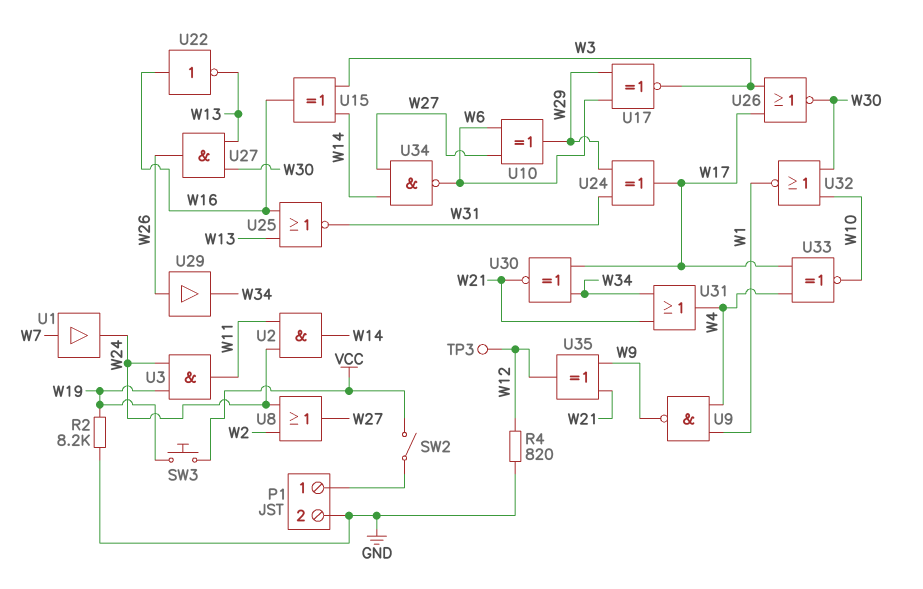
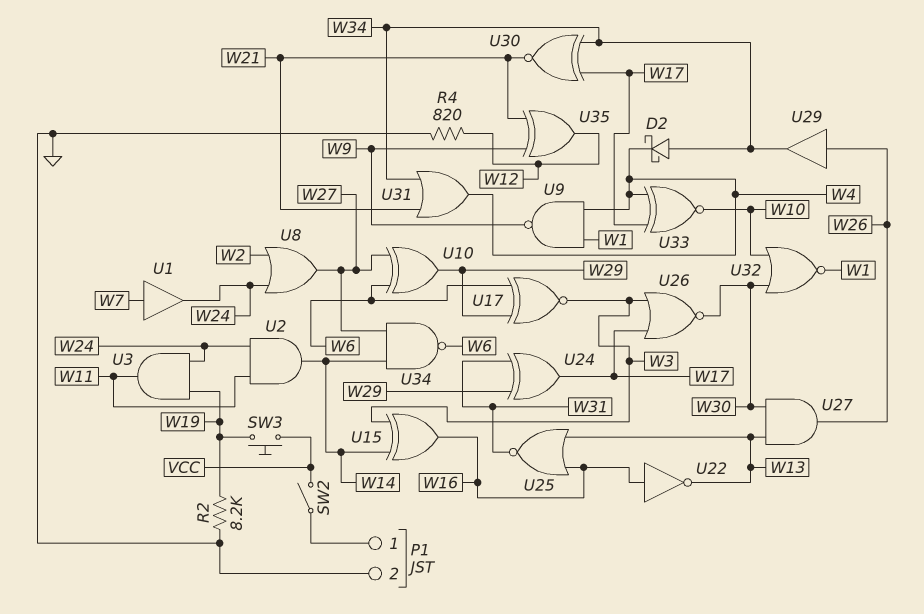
D2: none -> schottky (A W34, K W4)
TP3: test point (W12) -> none

